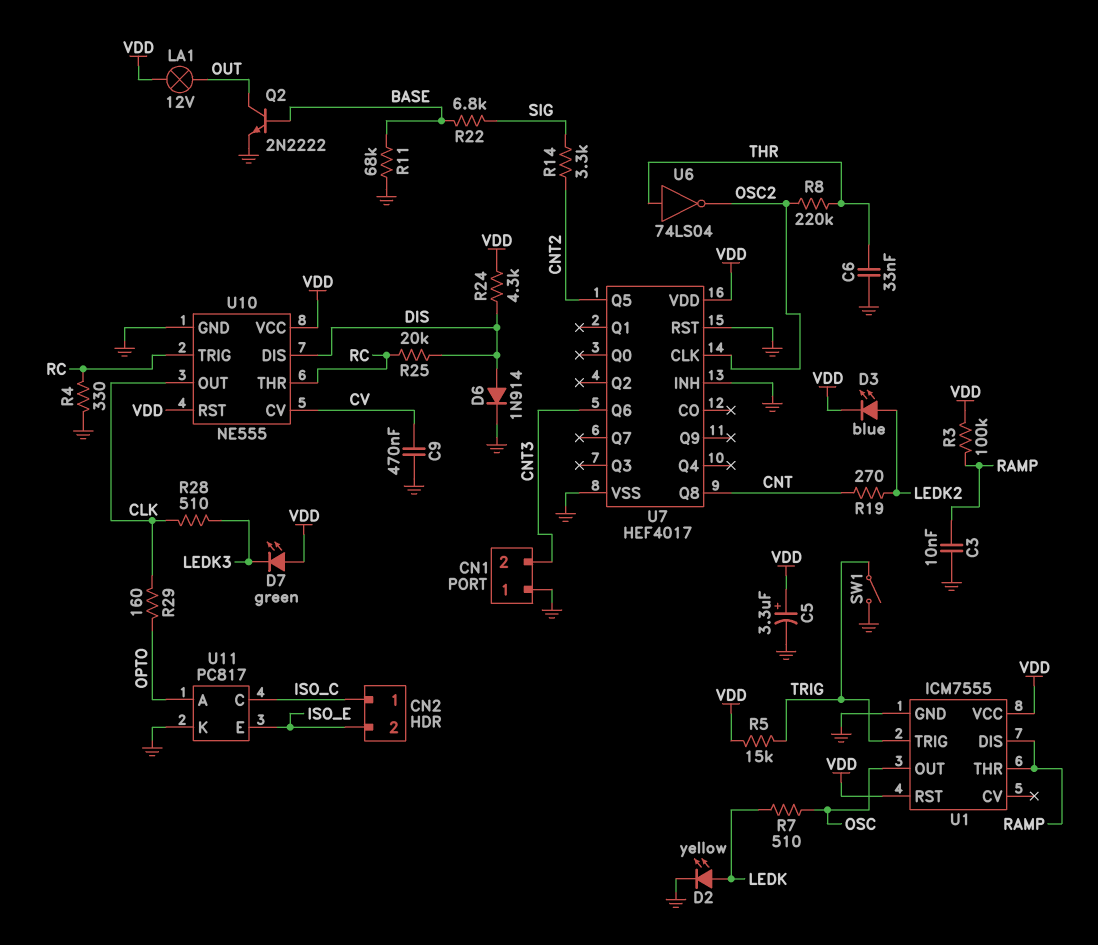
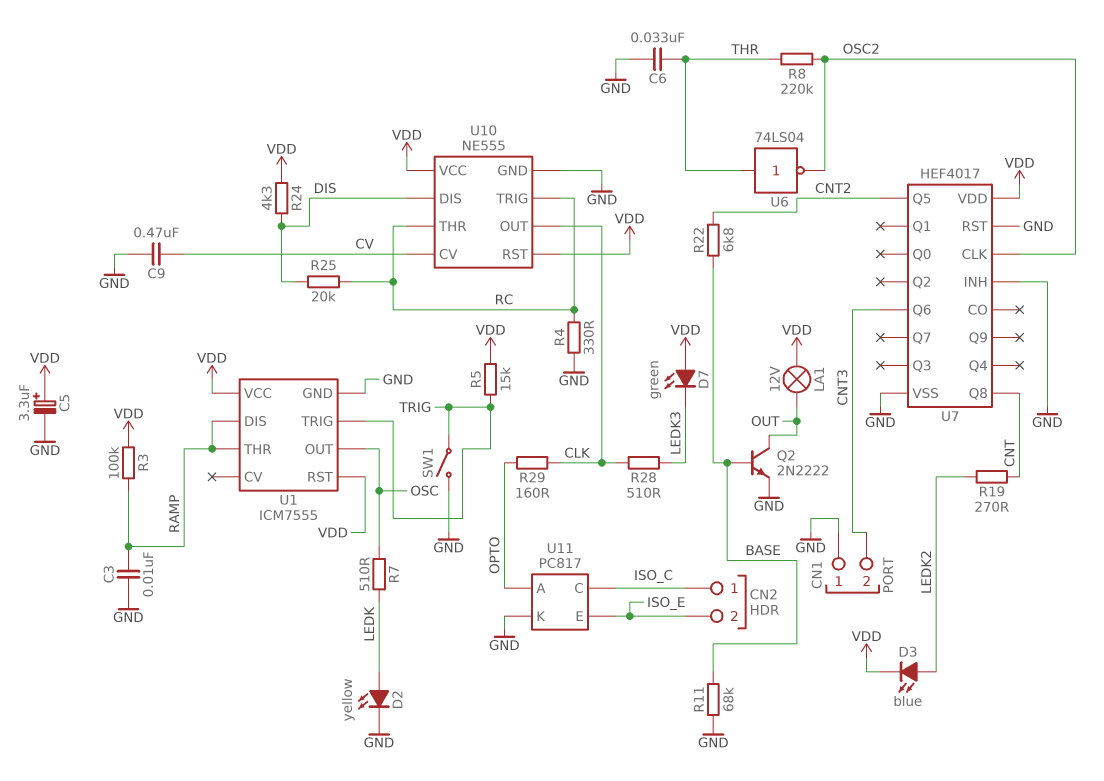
D6: diode 1N914 (A DIS, K GND) -> none
R14: 3.3k (CNT2, SIG) -> none
R22: 6.8k (BASE, SIG) -> 6.8k (BASE, CNT2)

